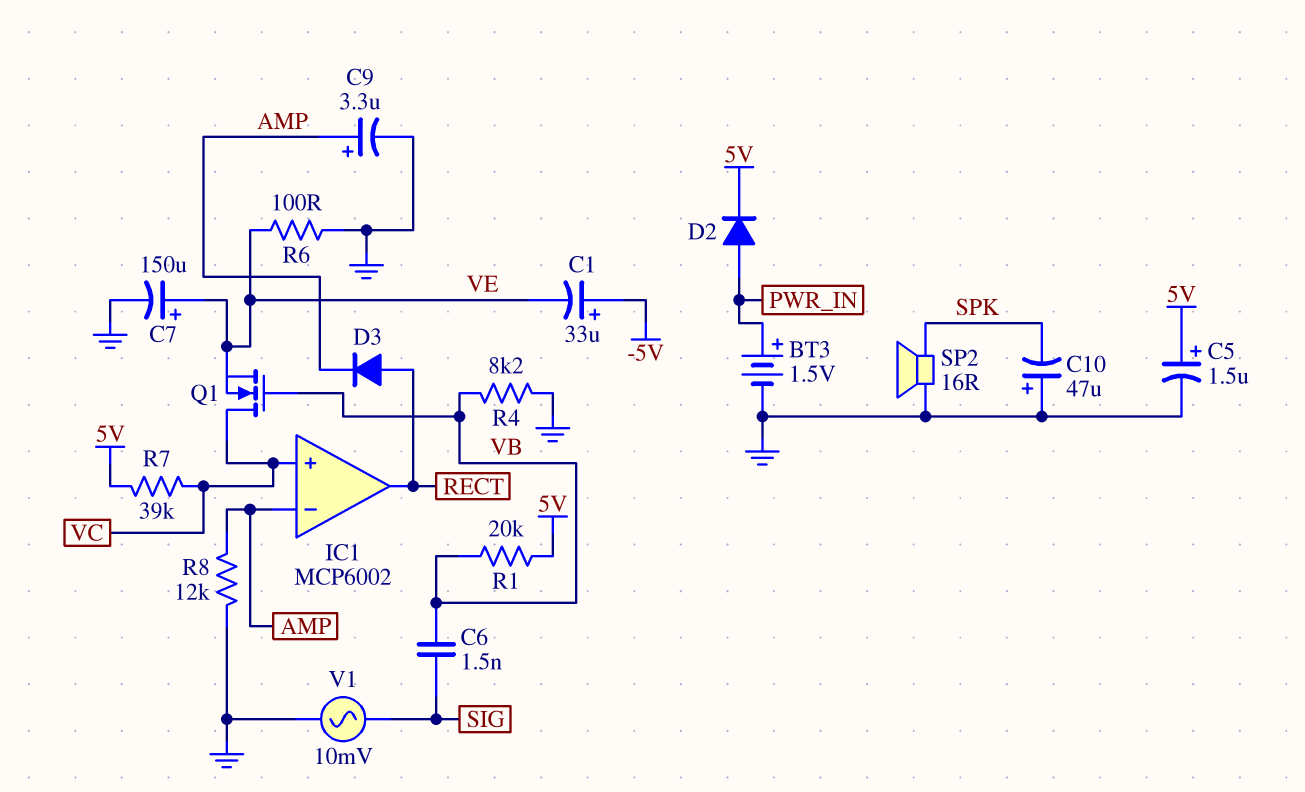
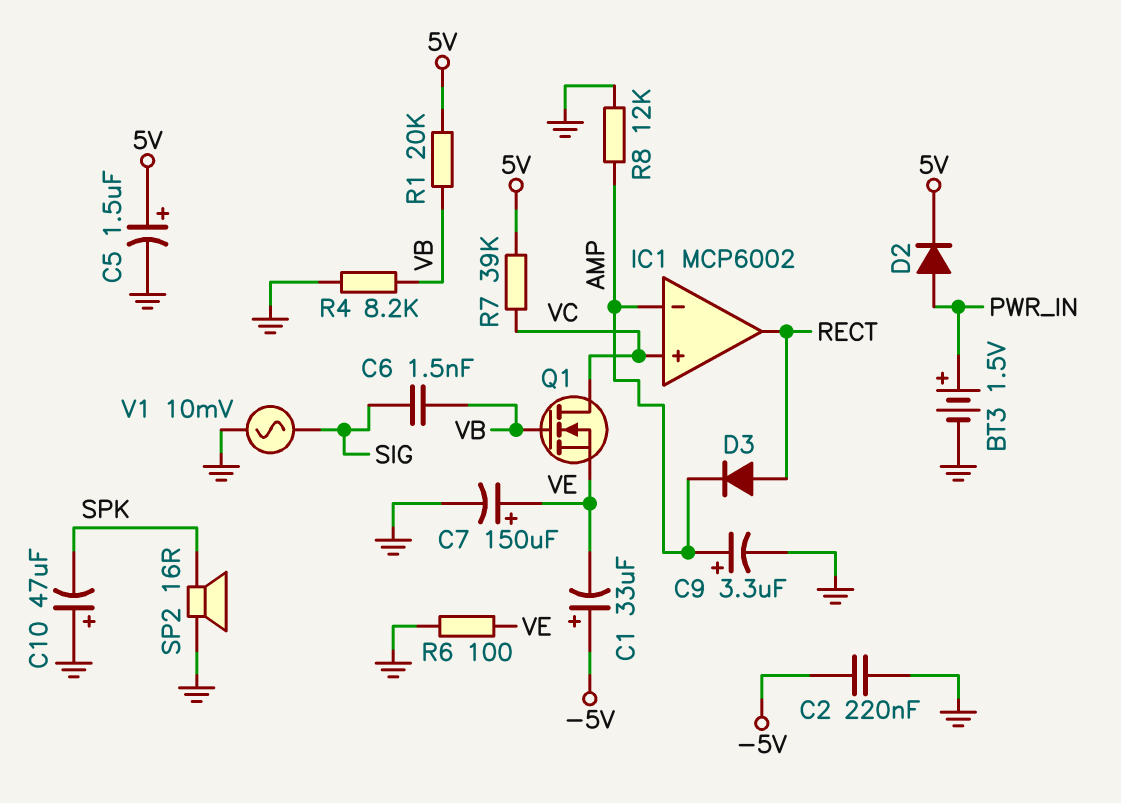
C2: none -> 220nF (-5V, GND)

